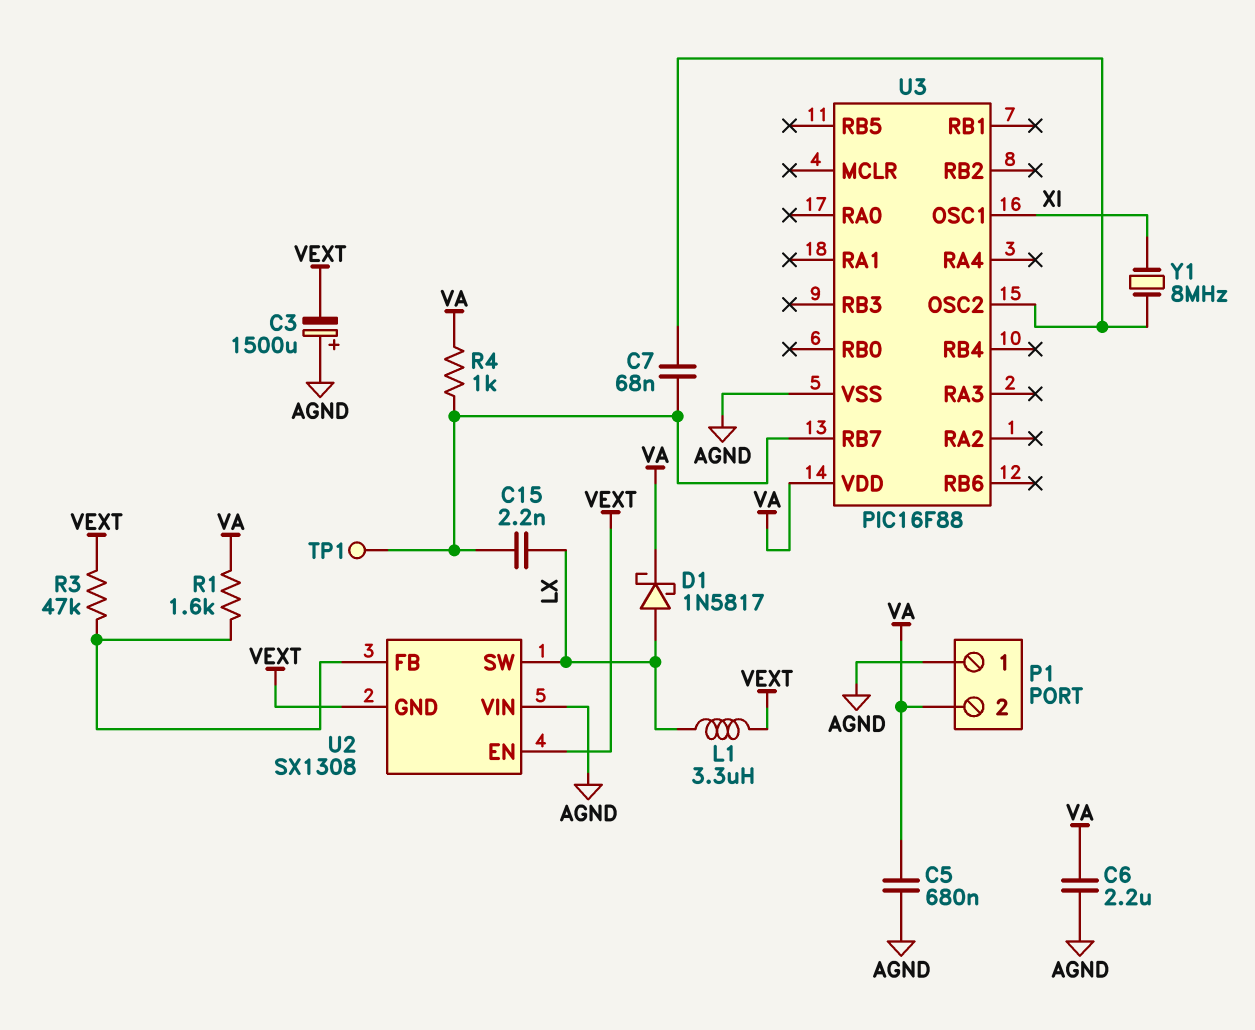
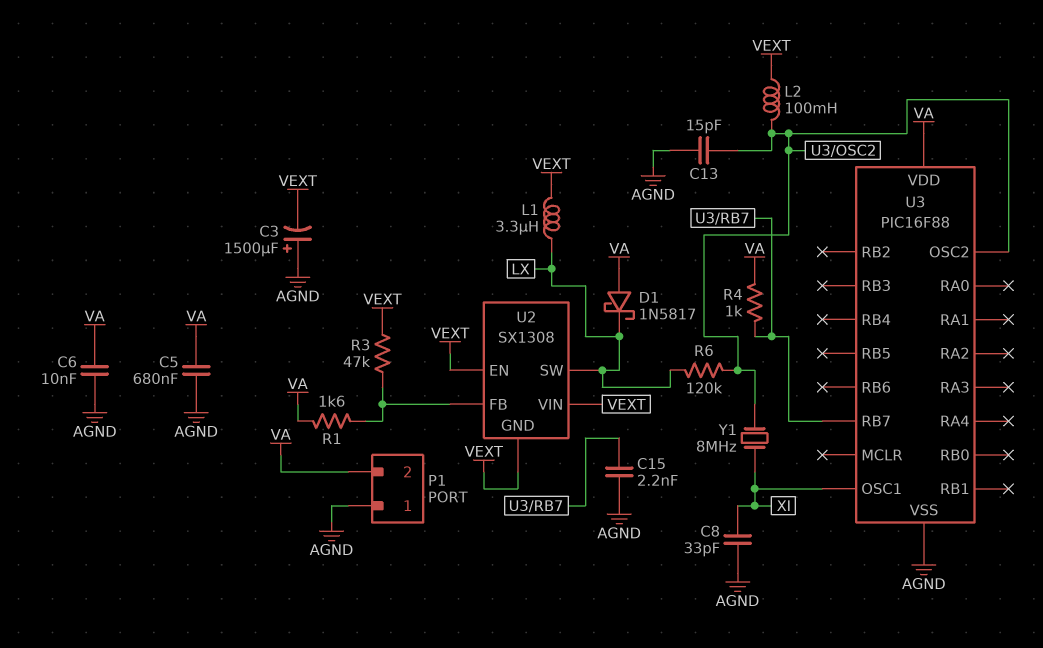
C6: 2.2uF (AGND, VA) -> 10nF (AGND, VA)
C7: 68nF (U3/OSC2, U3/RB7) -> none
C8: none -> 33pF (AGND, XI)
C13: none -> 15pF (AGND, U3/OSC2)
C15: 2.2nF (LX, U3/RB7) -> 2.2nF (AGND, U3/RB7)
D1: schottky 1N5817 (A LX, K VA) -> schottky 1N5817 (A VA, K LX)
L2: none -> 100mH (U3/OSC2, VEXT)
R6: none -> 120k (LX, U3/OSC2)
TP1: test point (U3/RB7) -> none
U2 pin VIN: AGND -> VEXT

